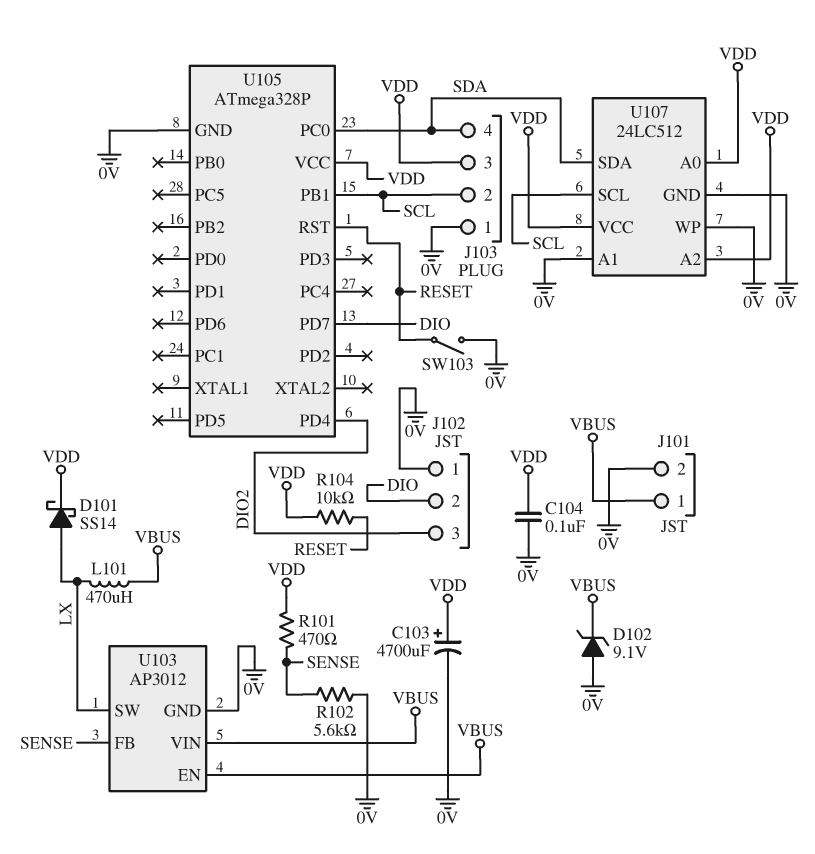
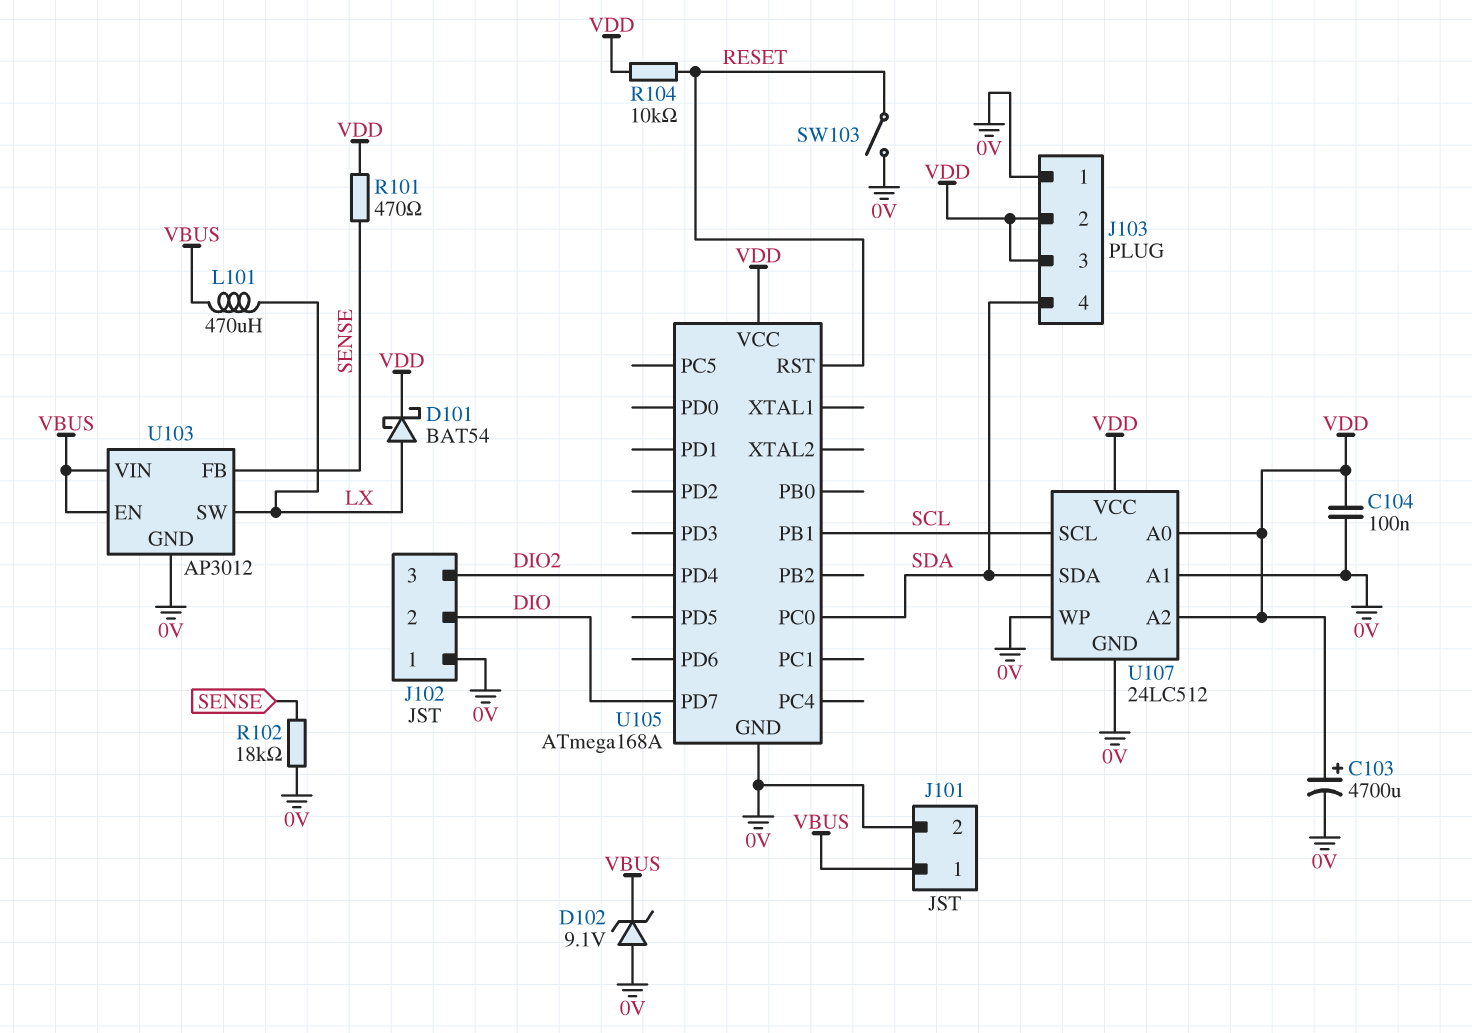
D101: schottky SS14 (A LX, K VDD) -> schottky BAT54 (A LX, K VDD)
J103 pin 2: SCL -> VDD
R102: 5.6k (0V, SENSE) -> 18k (0V, SENSE)
U105: ATmega328P -> ATmega168A

